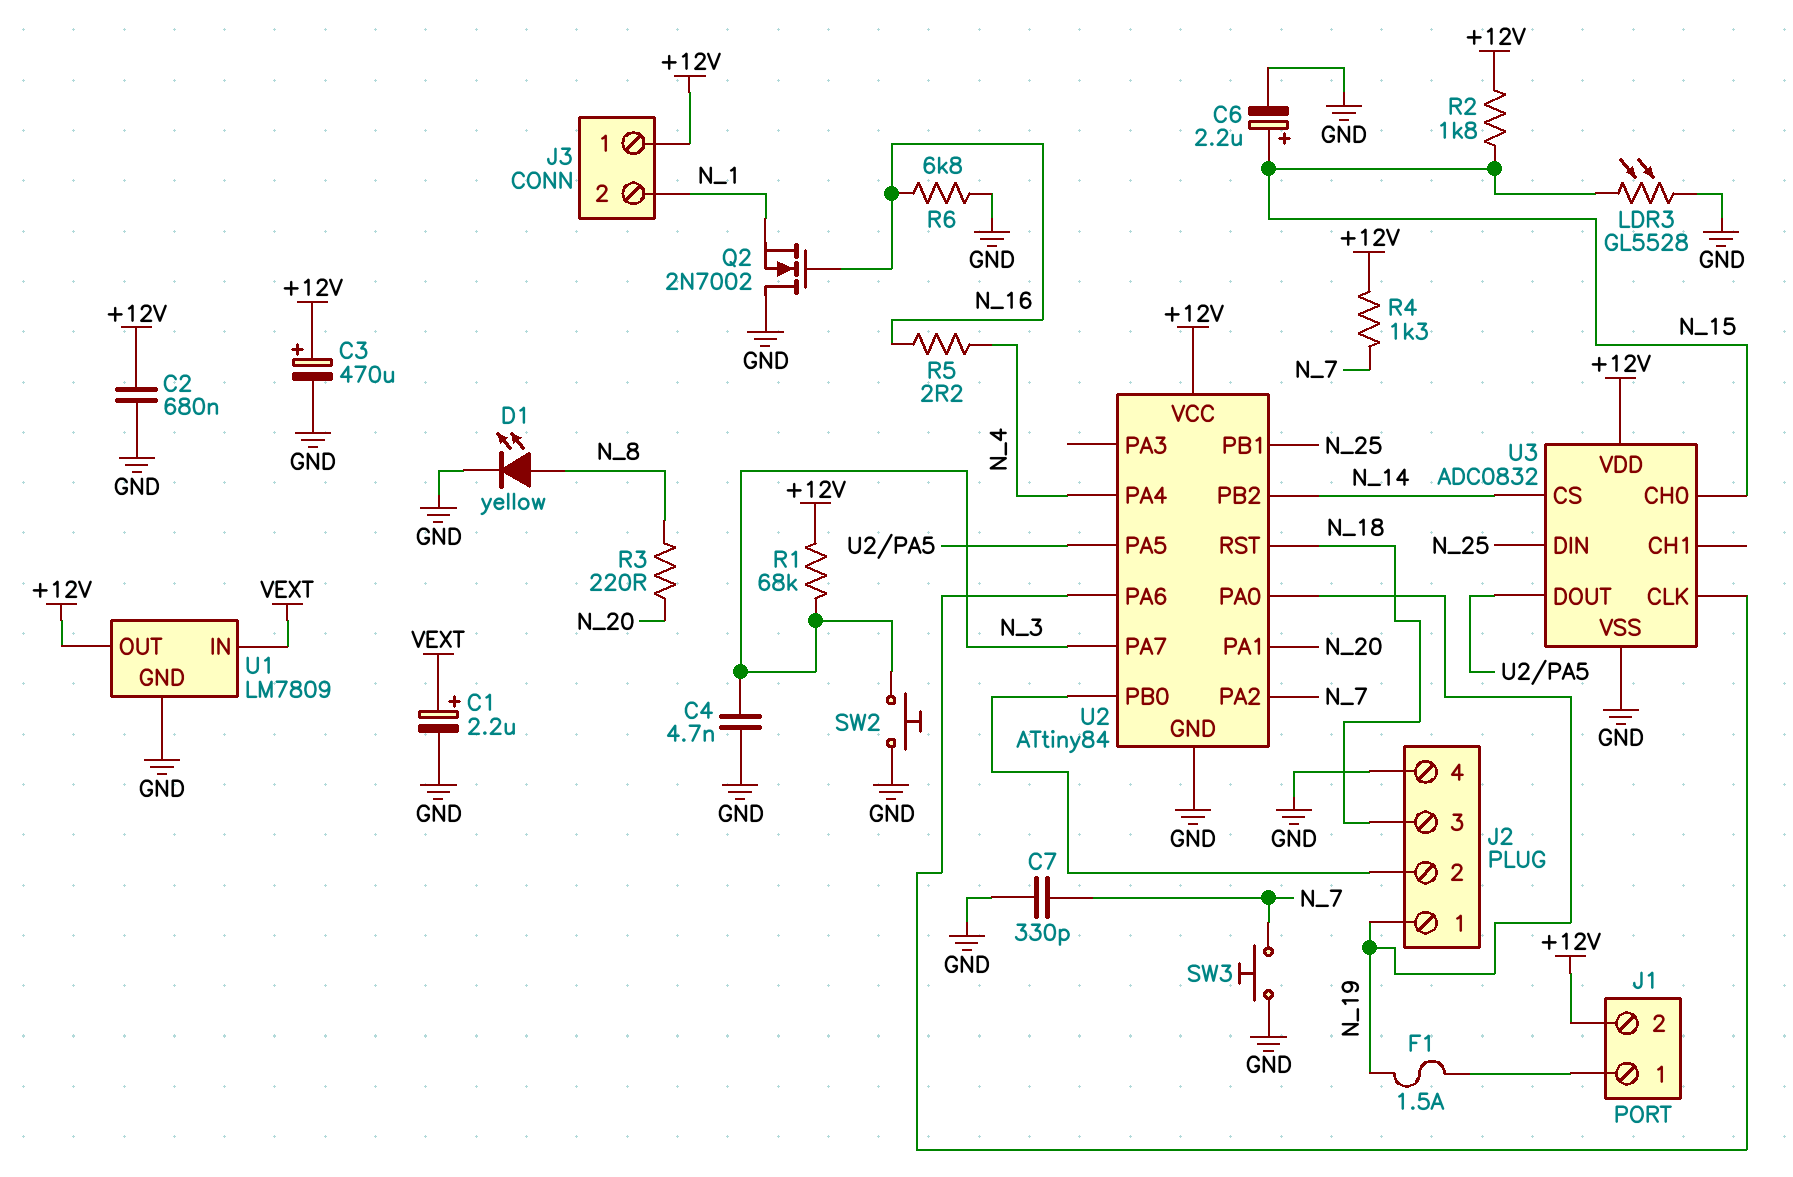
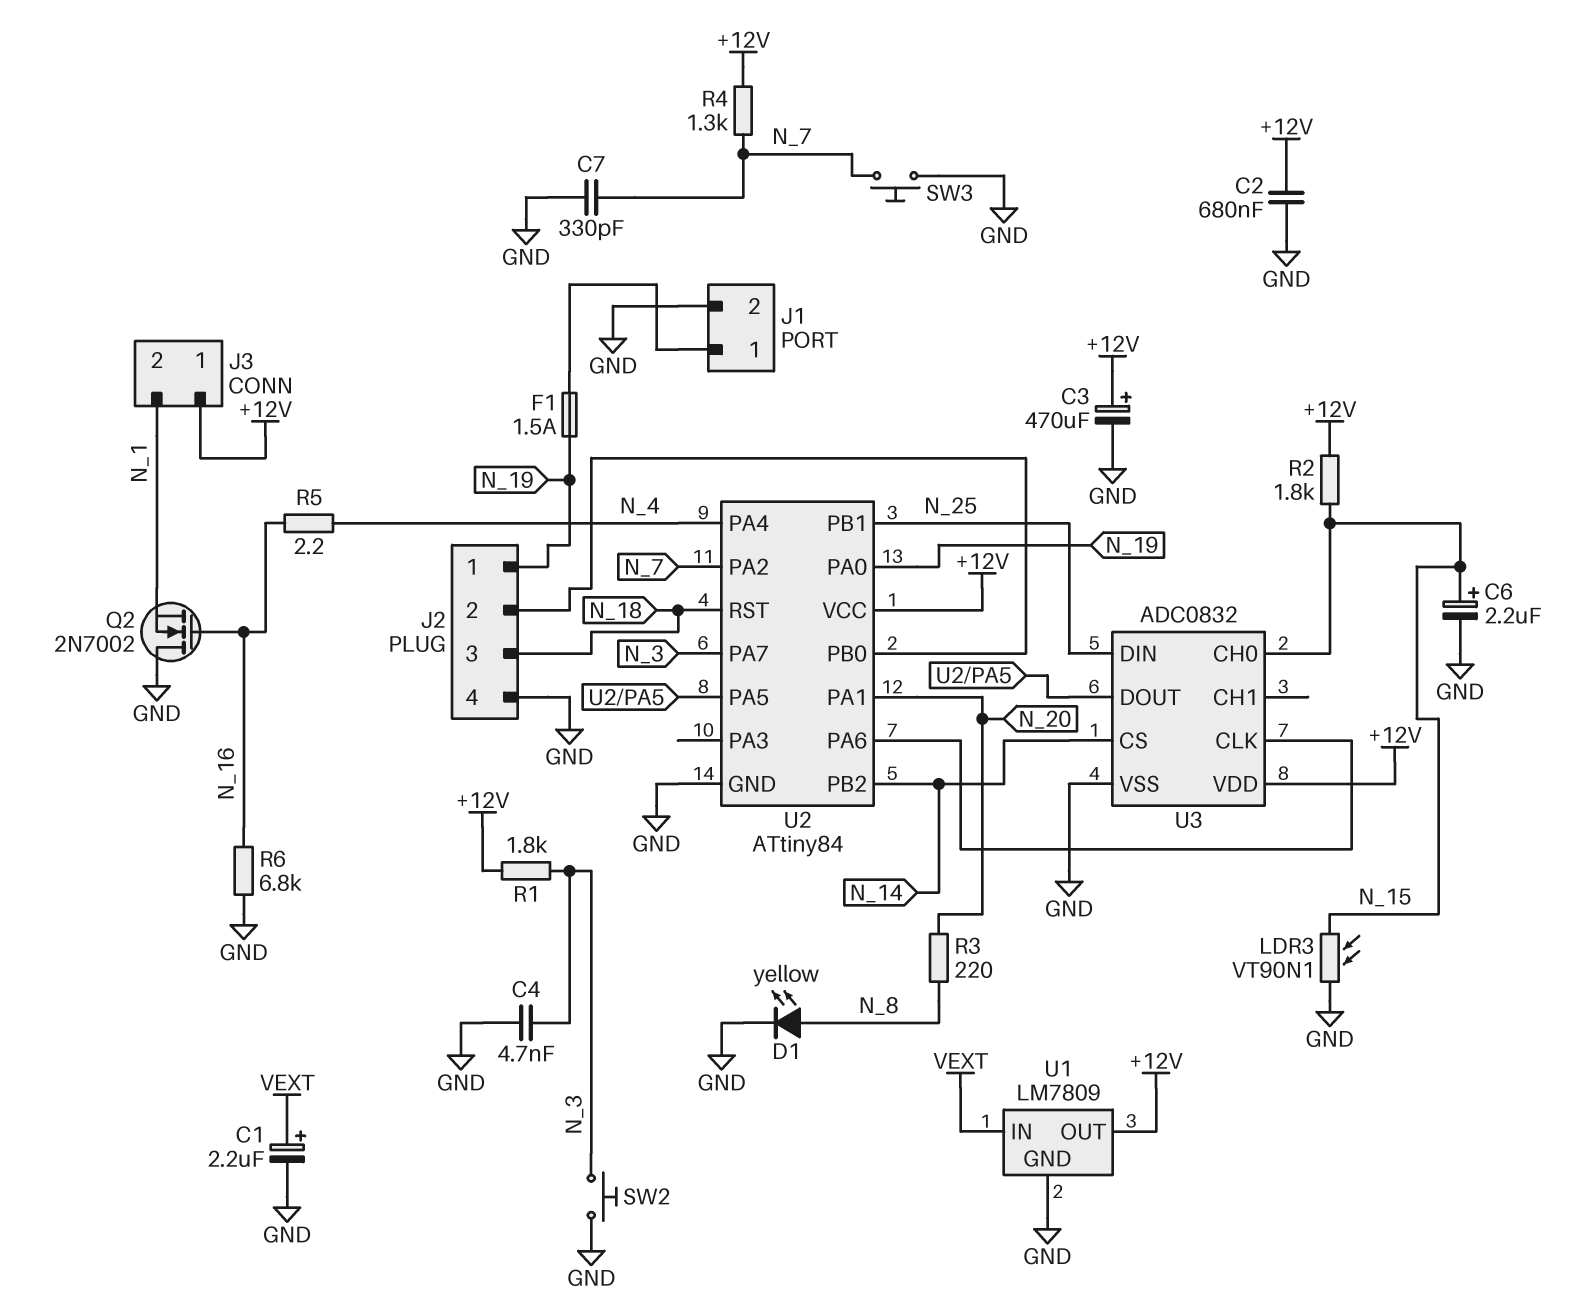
J1 pin 2: +12V -> GND
LDR3: GL5528 (GND, N_15) -> VT90N1 (GND, N_15)
R1: 68k (+12V, N_3) -> 1.8k (+12V, N_3)

